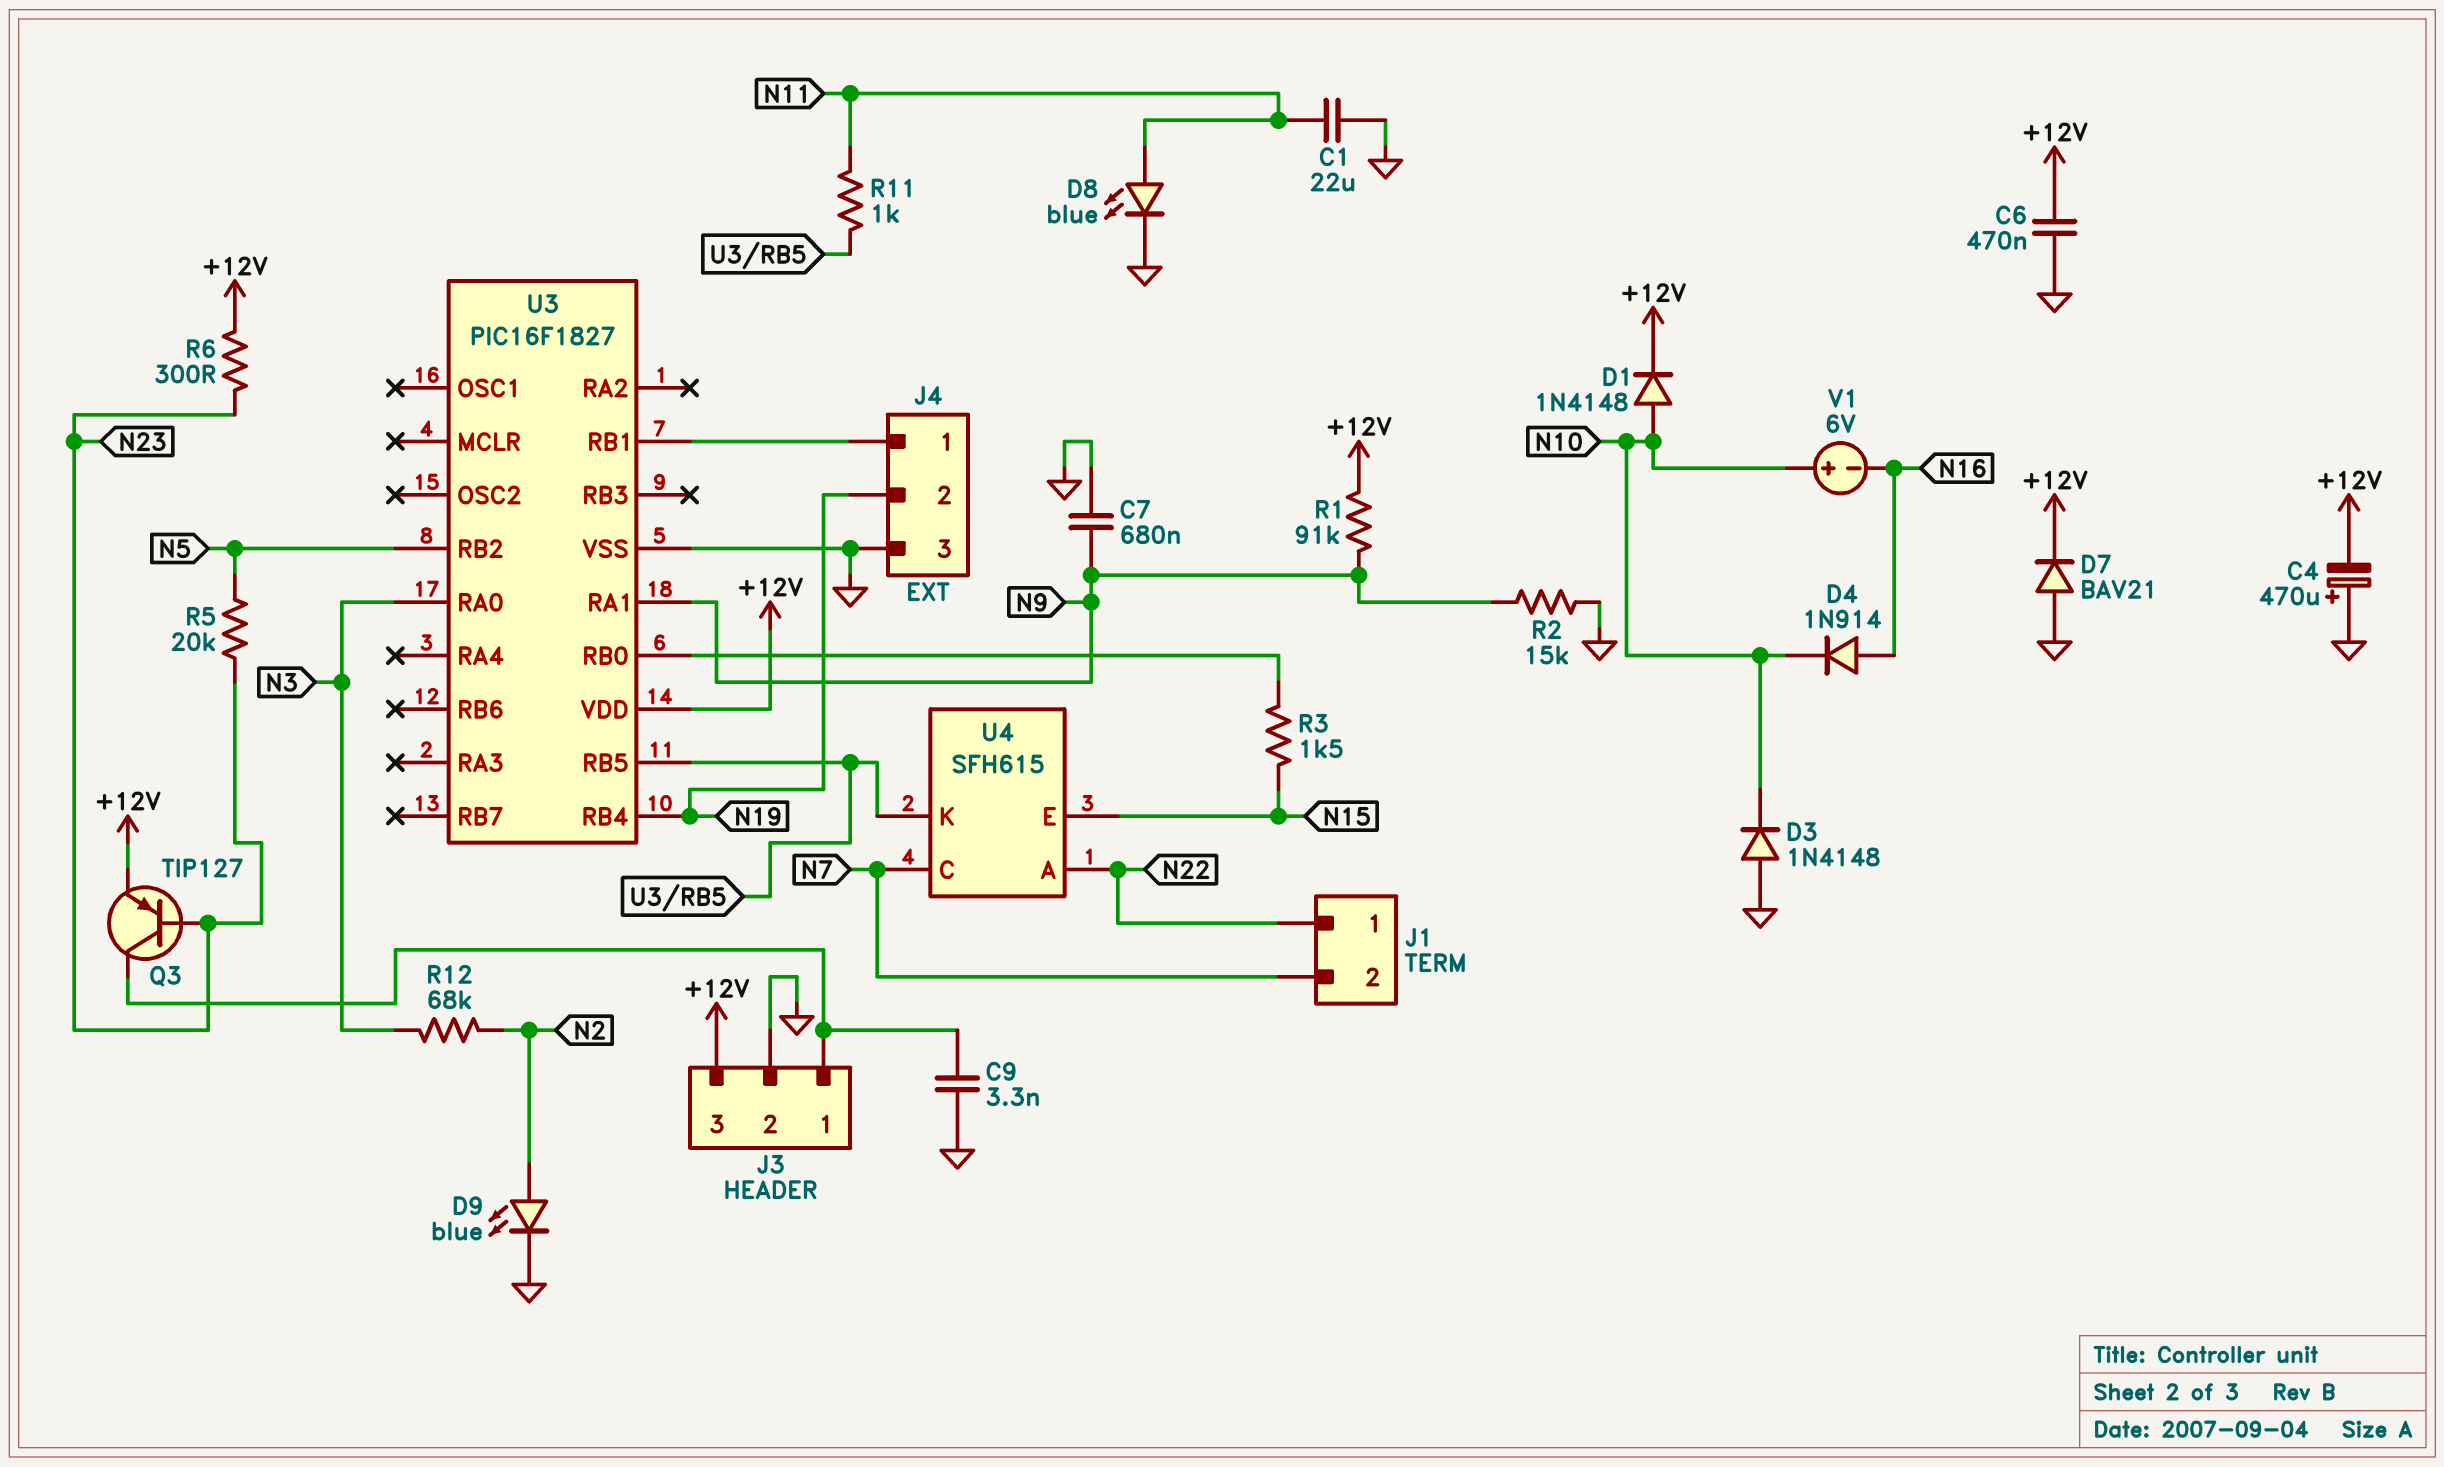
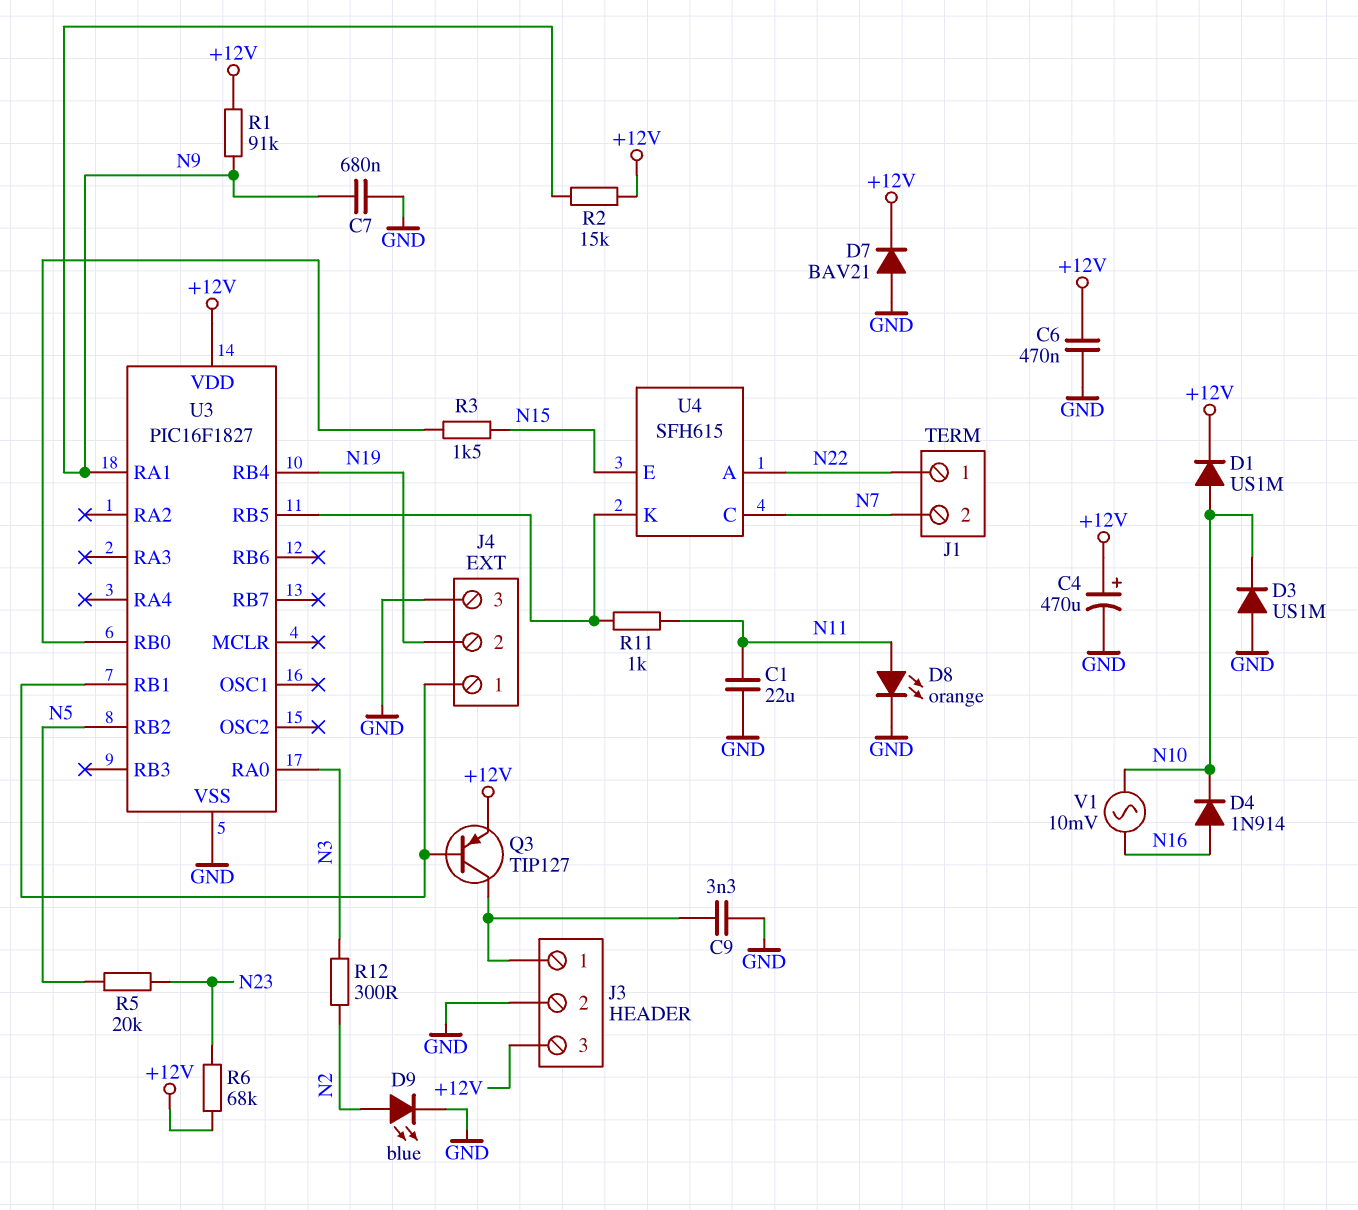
C4: 470uF (plus GND, minus +12V) -> 470uF (plus +12V, minus GND)
D1: diode 1N4148 (A N10, K +12V) -> diode US1M (A N10, K +12V)
D3: diode 1N4148 (A GND, K N10) -> diode US1M (A GND, K N10)
D8: LED blue (A N11, K GND) -> LED orange (A N11, K GND)
Q3: PNP TIP127 (B N23, C J3/1, E +12V) -> PNP TIP127 (B J4/1, C J3/1, E +12V)
R2: 15k (GND, N9) -> 15k (+12V, N9)
R6: 300 (+12V, N23) -> 68k (+12V, N23)
R12: 68k (N2, N3) -> 300 (N2, N3)
V1: 6V (plus N10, minus N16) -> AC 10mV (N10, N16)

